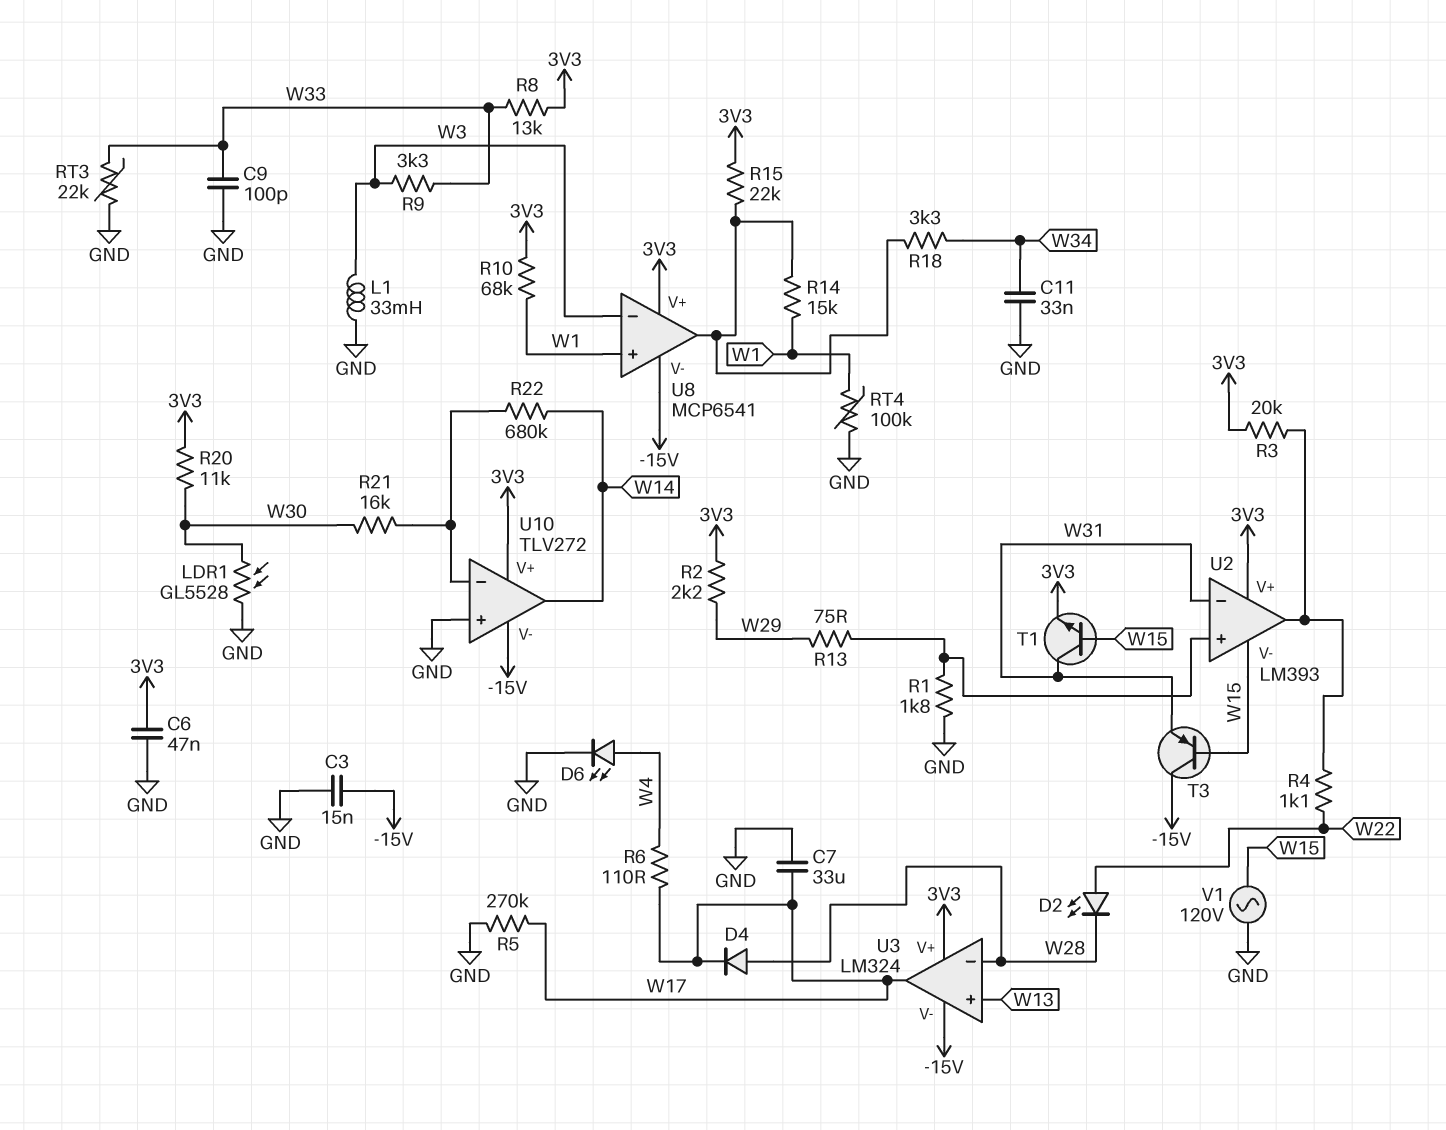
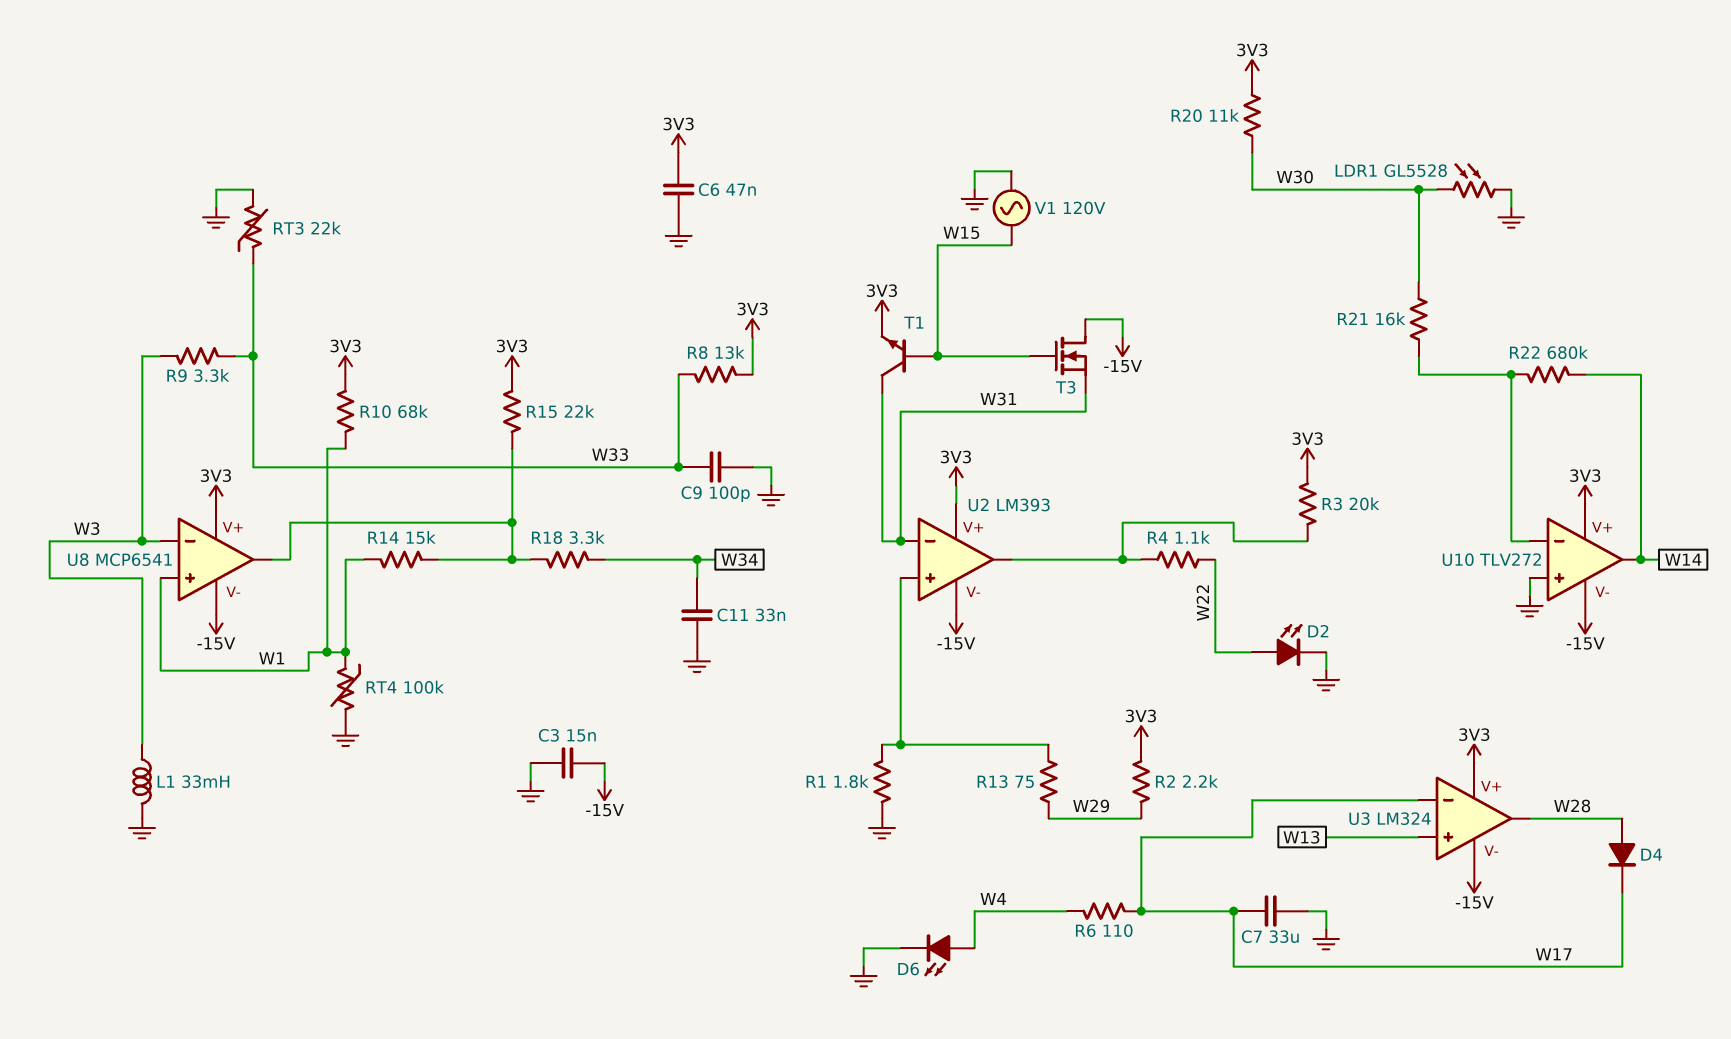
D2: LED (A W22, K W28) -> LED (A W22, K GND)
R5: 270k (GND, W17) -> none
T3: PNP (B W15, C -15V, E W31) -> NMOS (G W15, D -15V, S W31)
U2 pin V-: W15 -> -15V
U3 pin in-: W28 -> W17
U3 pin out: W17 -> W28

